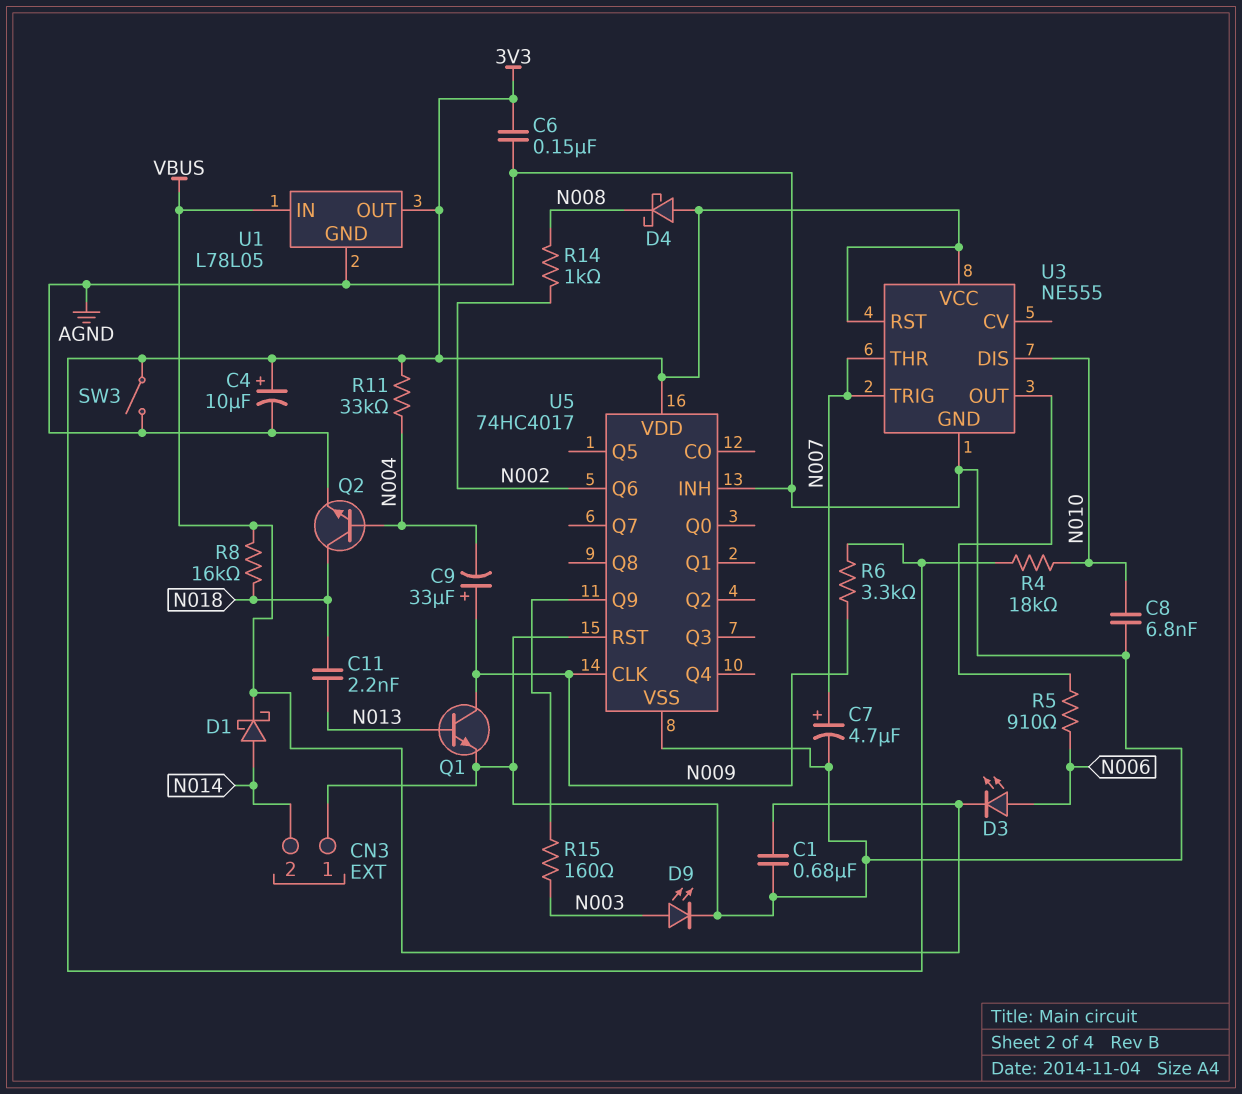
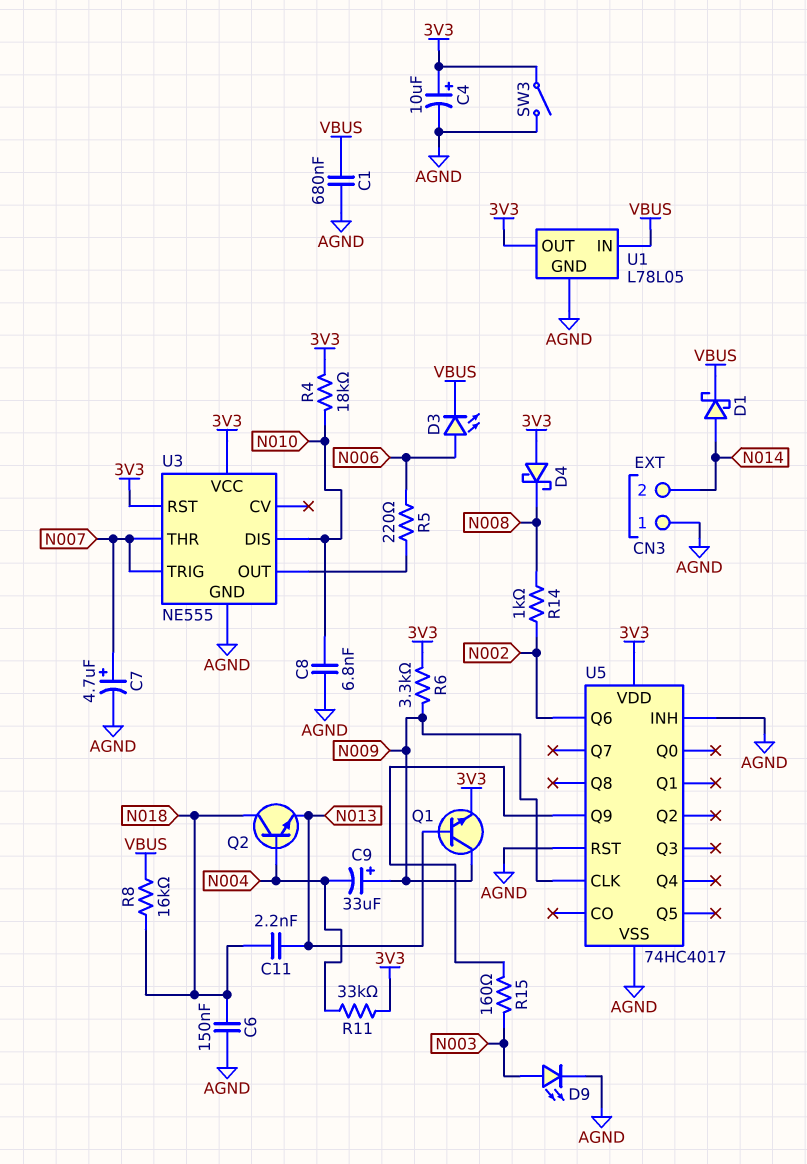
C6: 150nF (3V3, AGND) -> 150nF (AGND, N018)
Q1: NPN (B N013, C N009, E AGND) -> NPN (B N013, C N009, E 3V3)
Q2: NPN (B N004, C N018, E AGND) -> NPN (B N004, C N018, E N013)
R5: 910 (N006, U3/OUT) -> 220 (N006, U3/OUT)

